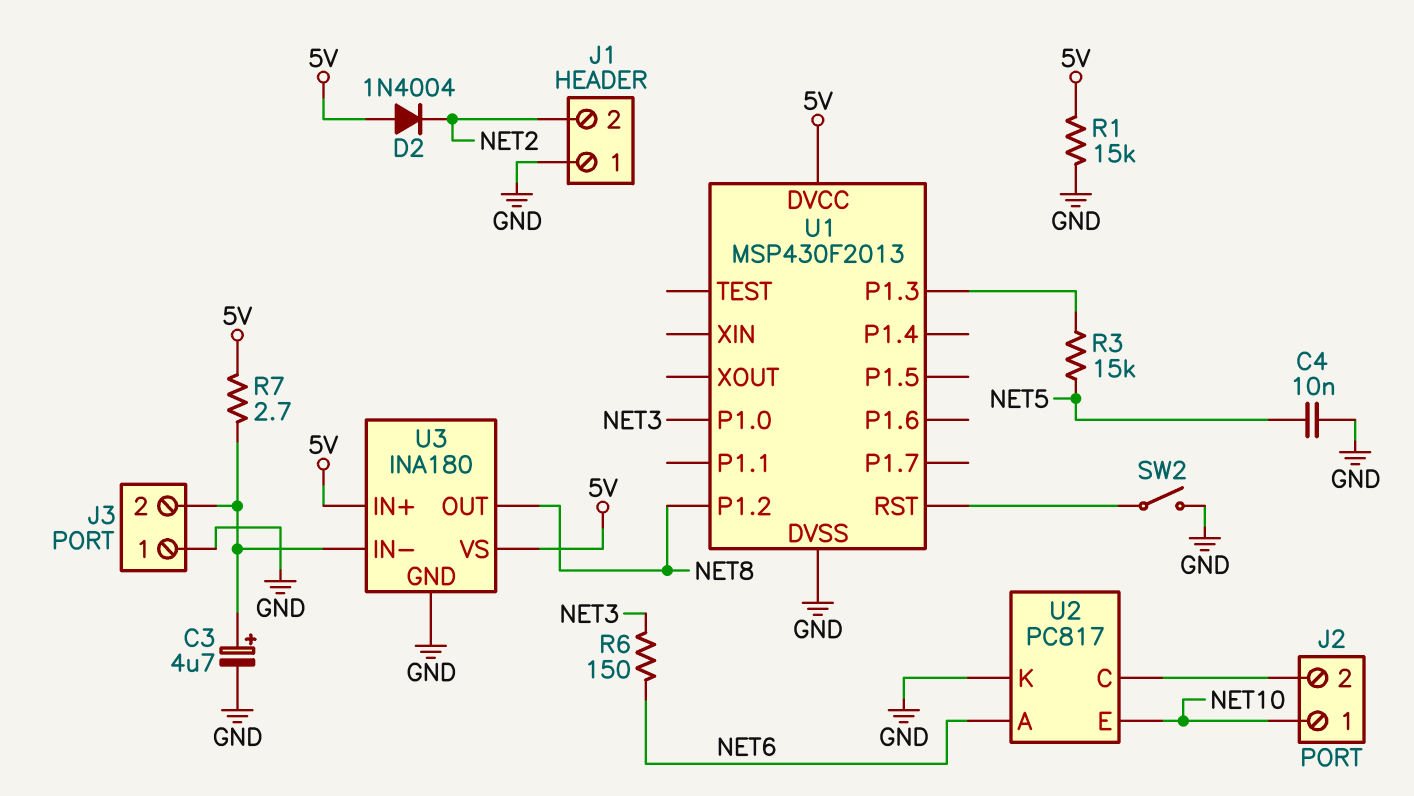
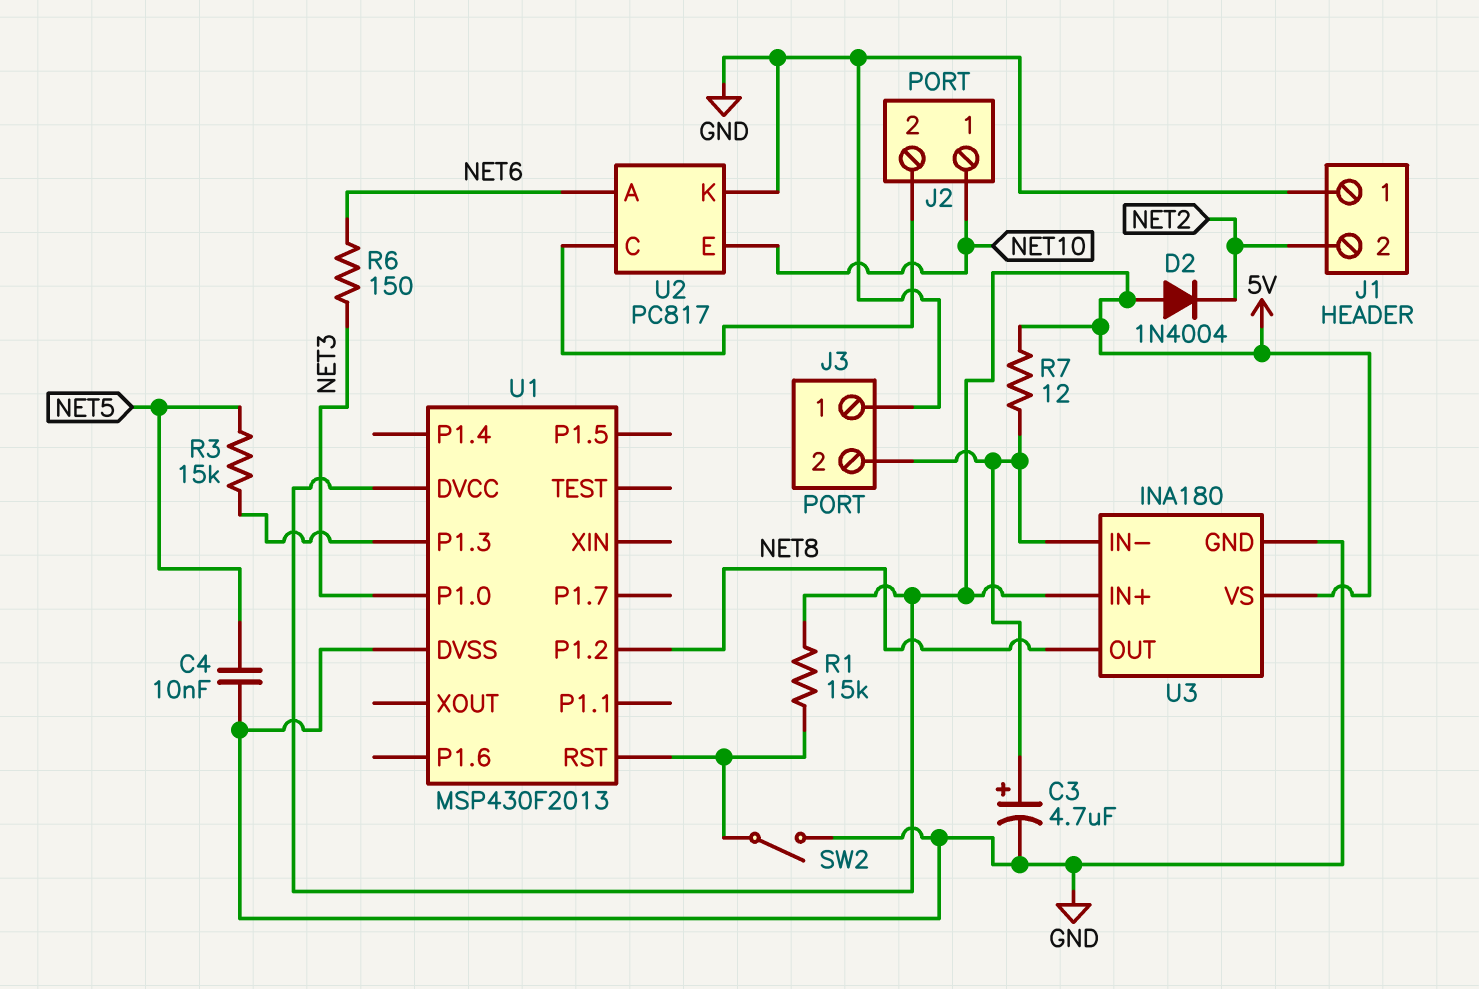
R1: 15k (5V, GND) -> 15k (5V, U1/RST)
R7: 2.7 (5V, J3/2) -> 12 (5V, J3/2)

